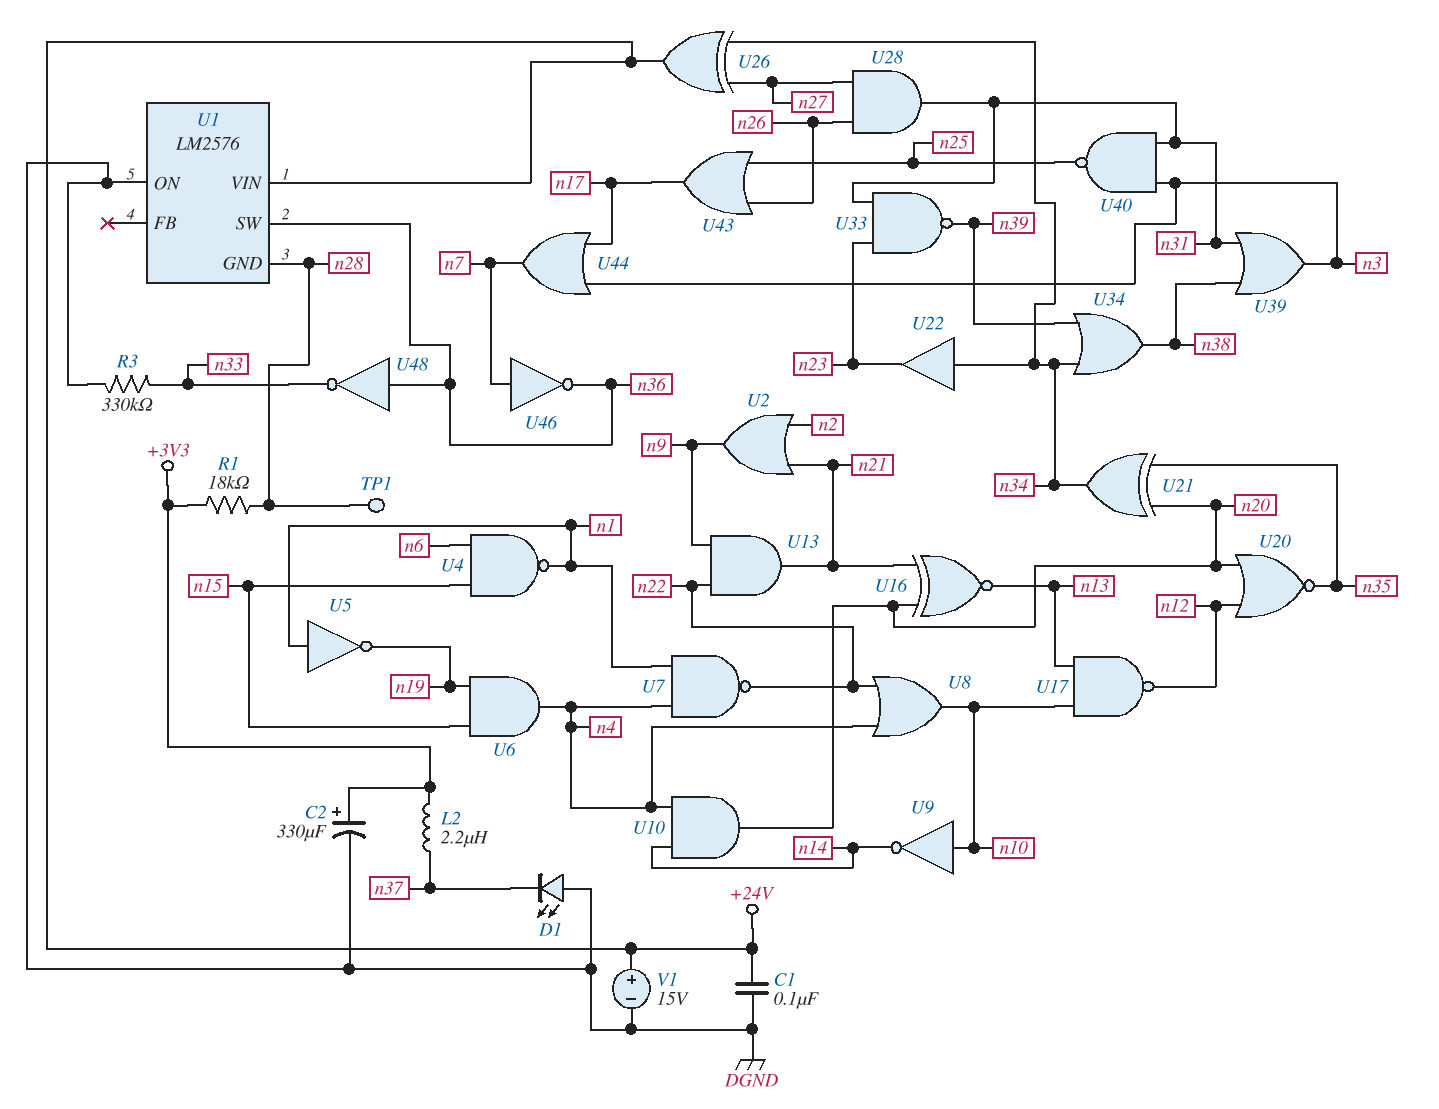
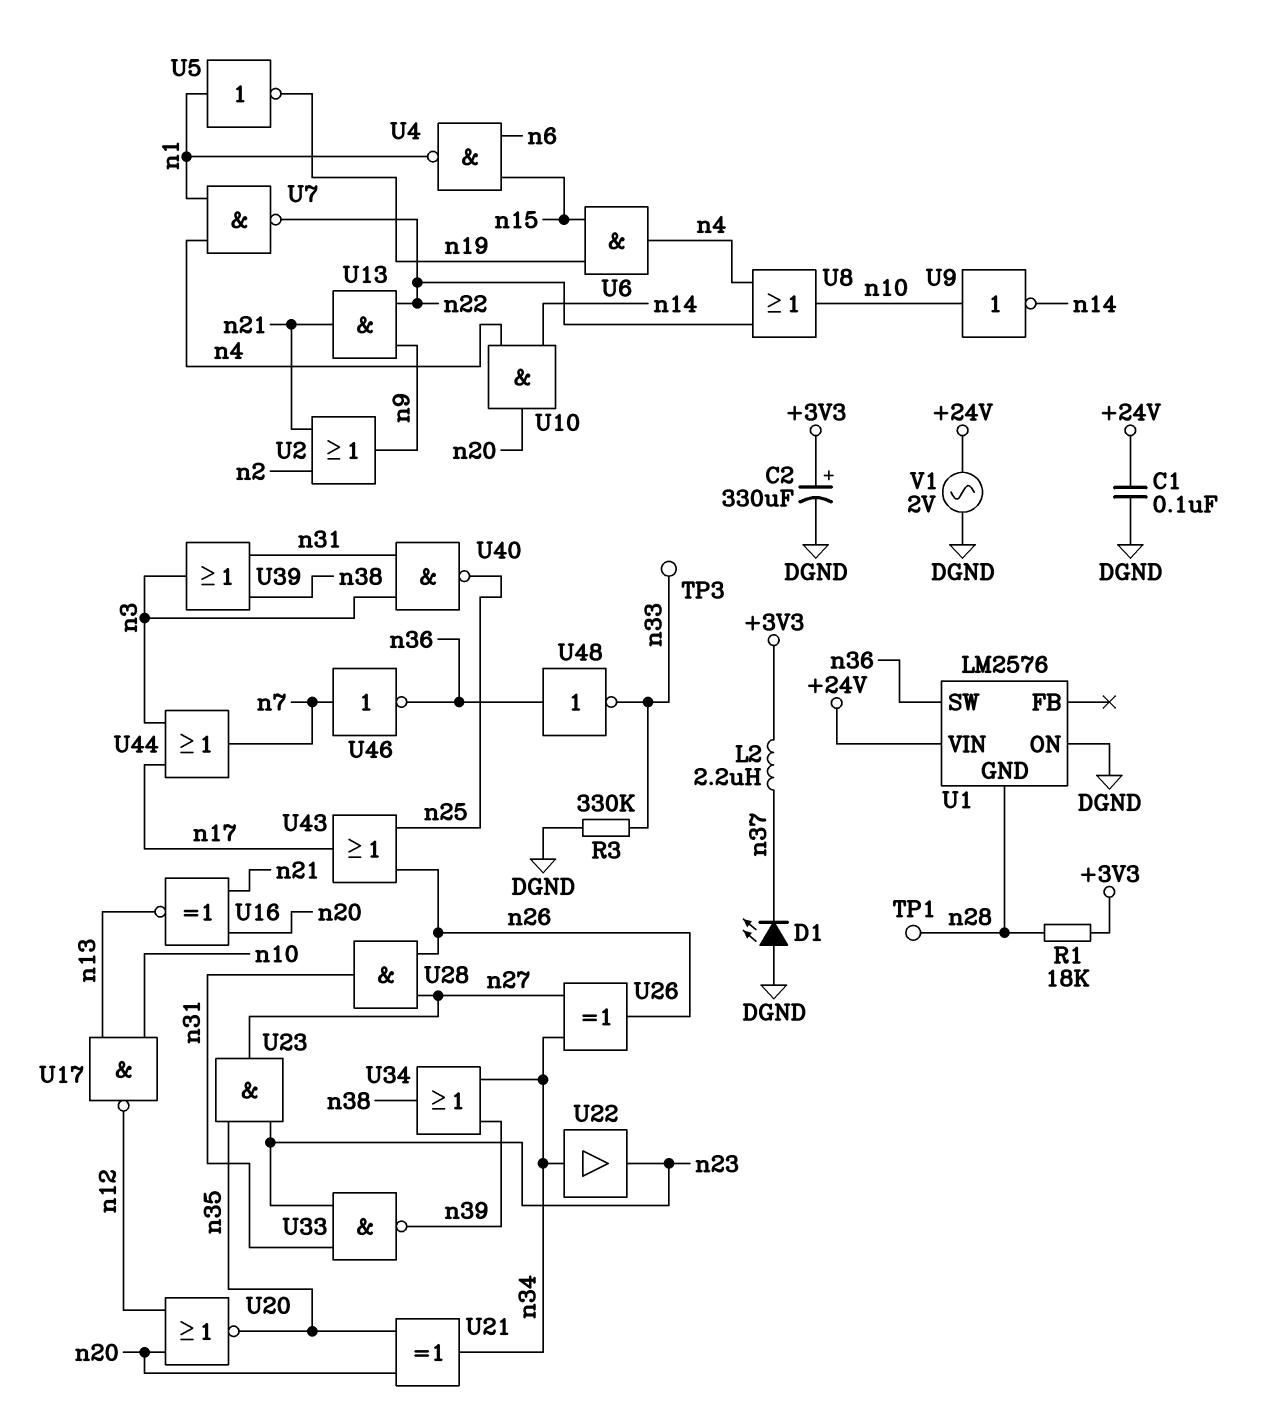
TP3: none -> test point (n33)
U23: none -> AND (in n23, in n35, out n27)
U26: XOR (in n27, in n34, out +24V) -> XOR (in n27, in n34, out n26)
V1: 15V (plus +24V, minus DGND) -> AC 2V (+24V, DGND)

